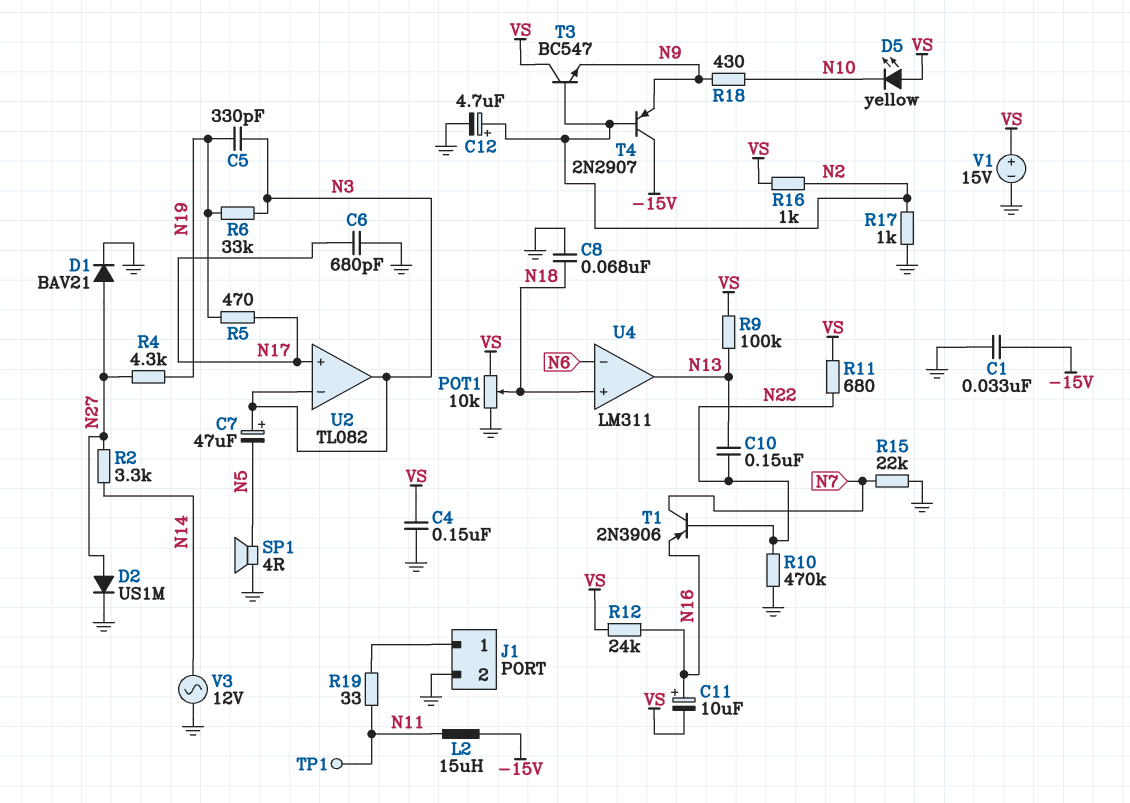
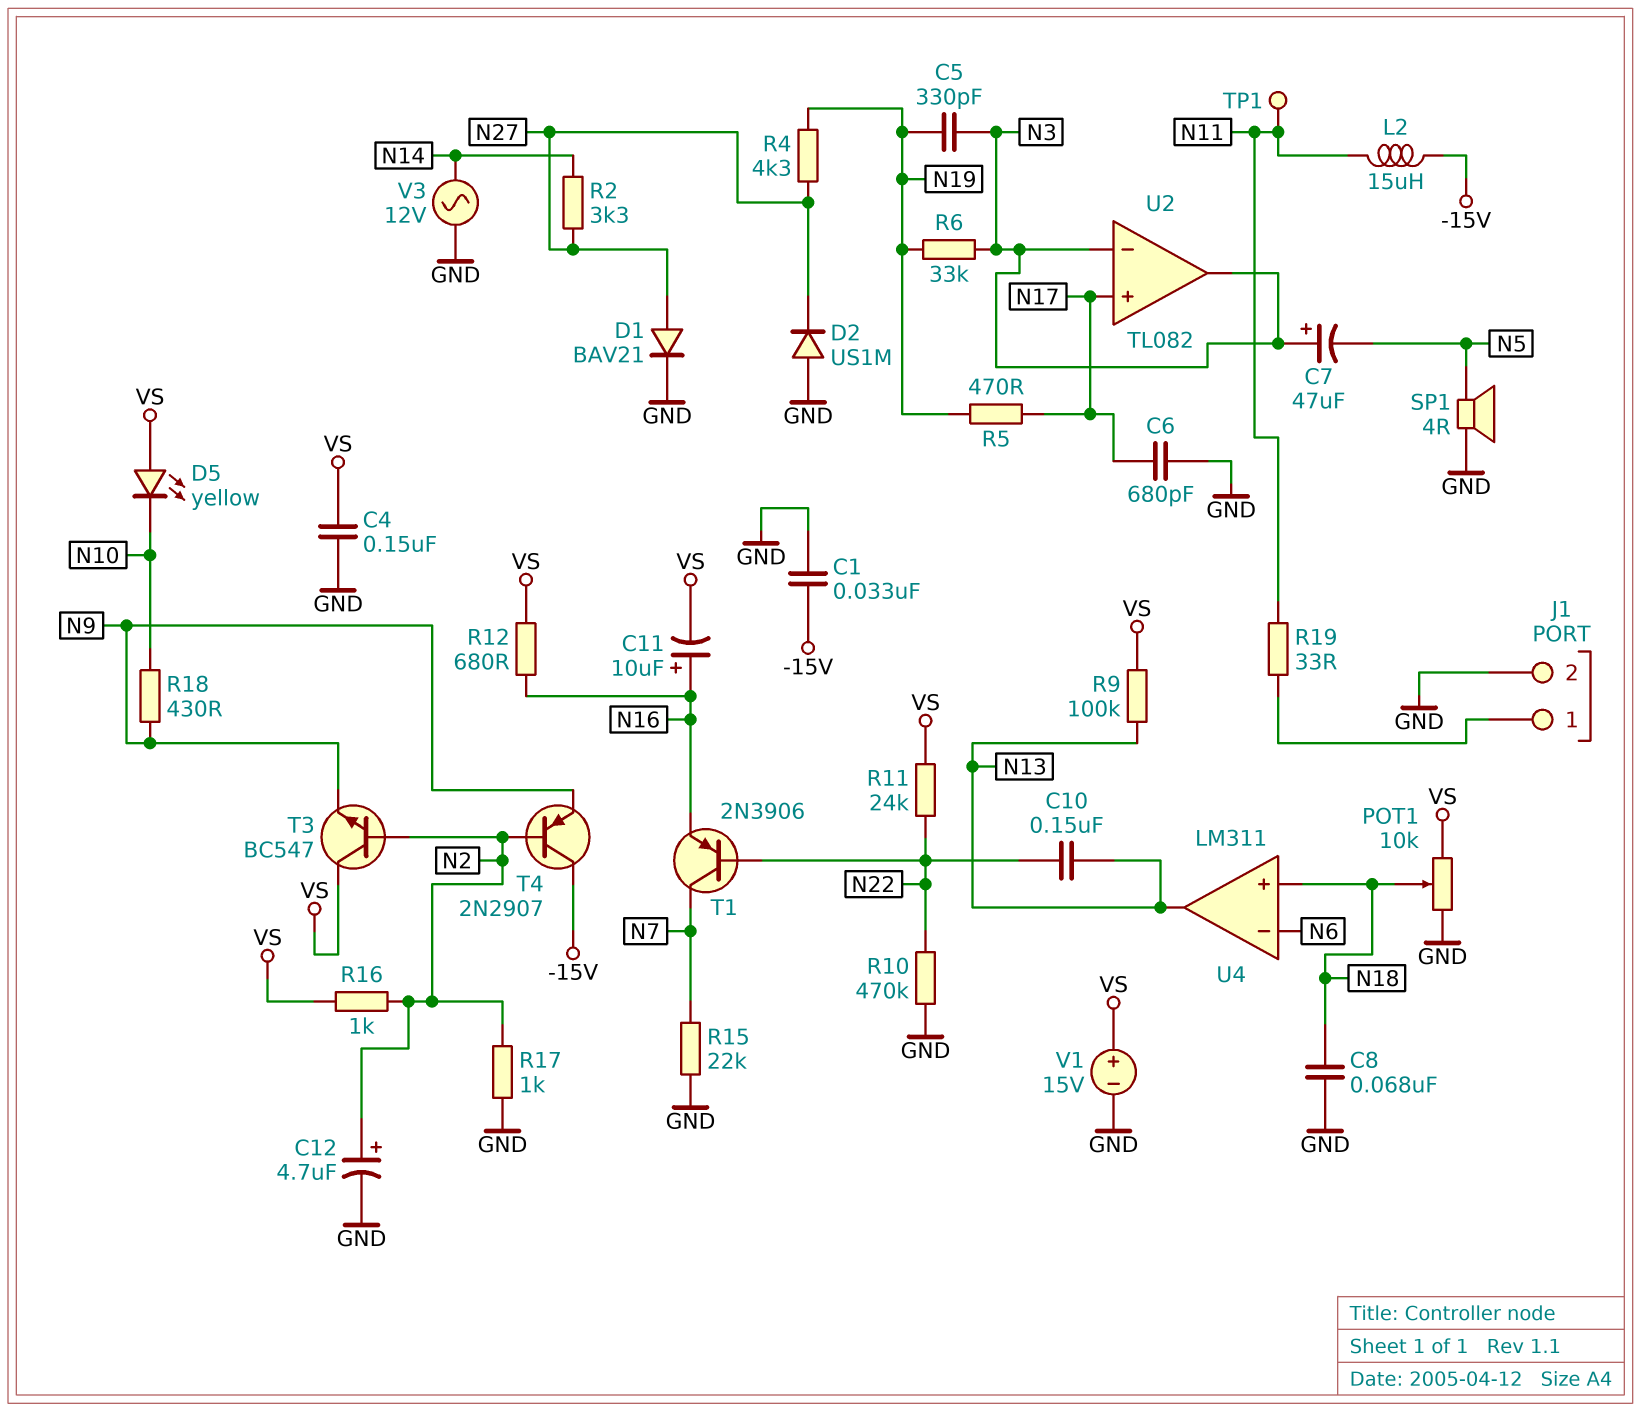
D2: diode US1M (A N27, K GND) -> diode US1M (A GND, K N27)
R11: 680 (N22, VS) -> 24k (N22, VS)
R12: 24k (N16, VS) -> 680 (N16, VS)

